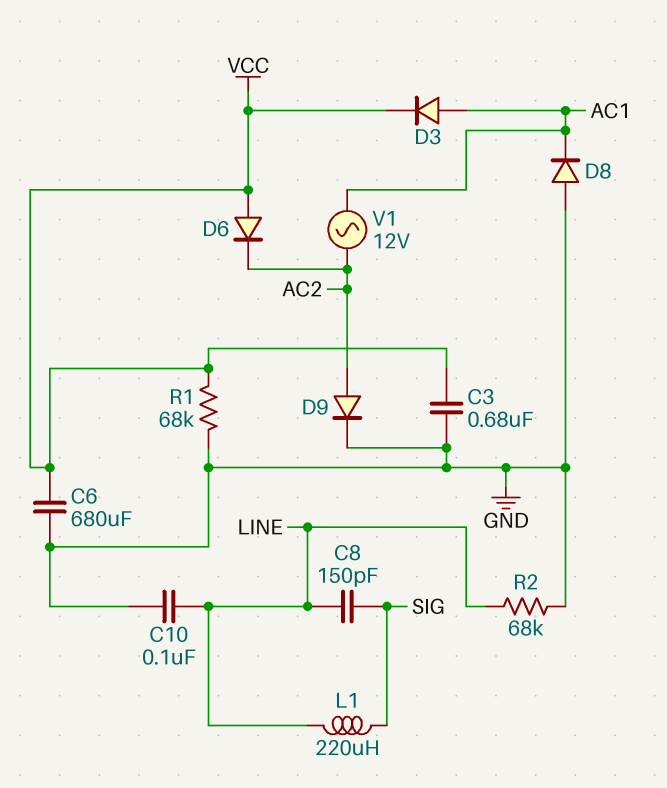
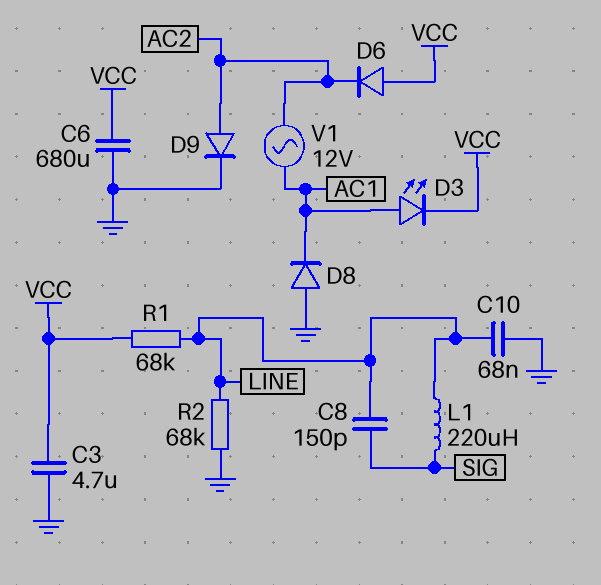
C3: 680nF (GND, VCC) -> 4.7uF (GND, VCC)
C10: 100nF (GND, LINE) -> 68nF (GND, LINE)
D3: diode (A AC1, K VCC) -> LED (A AC1, K VCC)
R1: 68k (GND, VCC) -> 68k (LINE, VCC)

